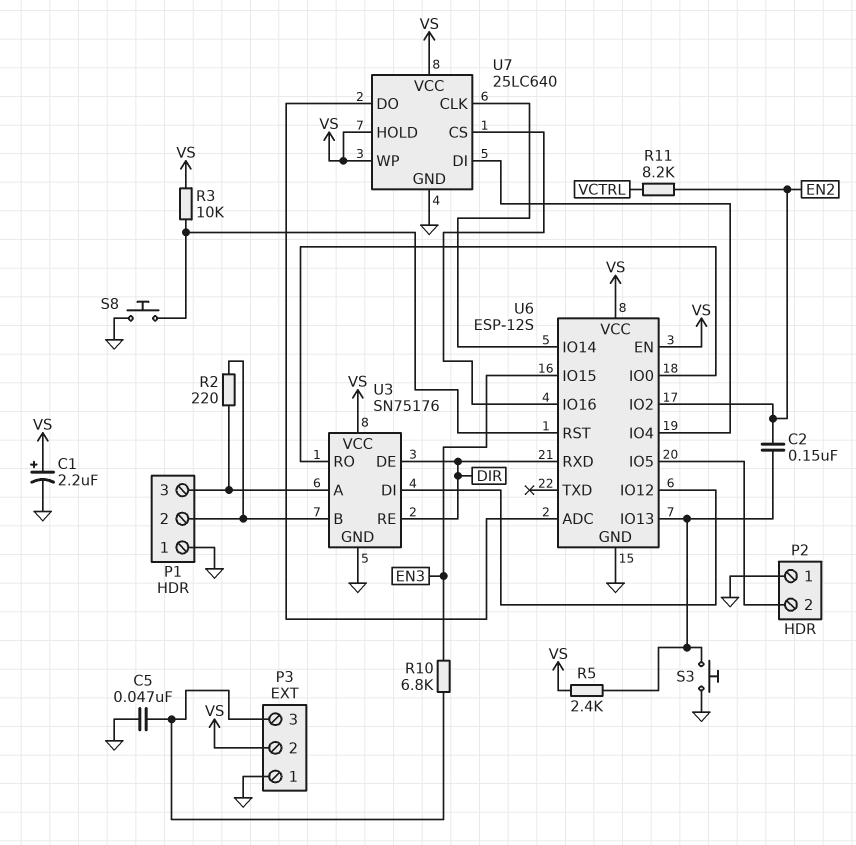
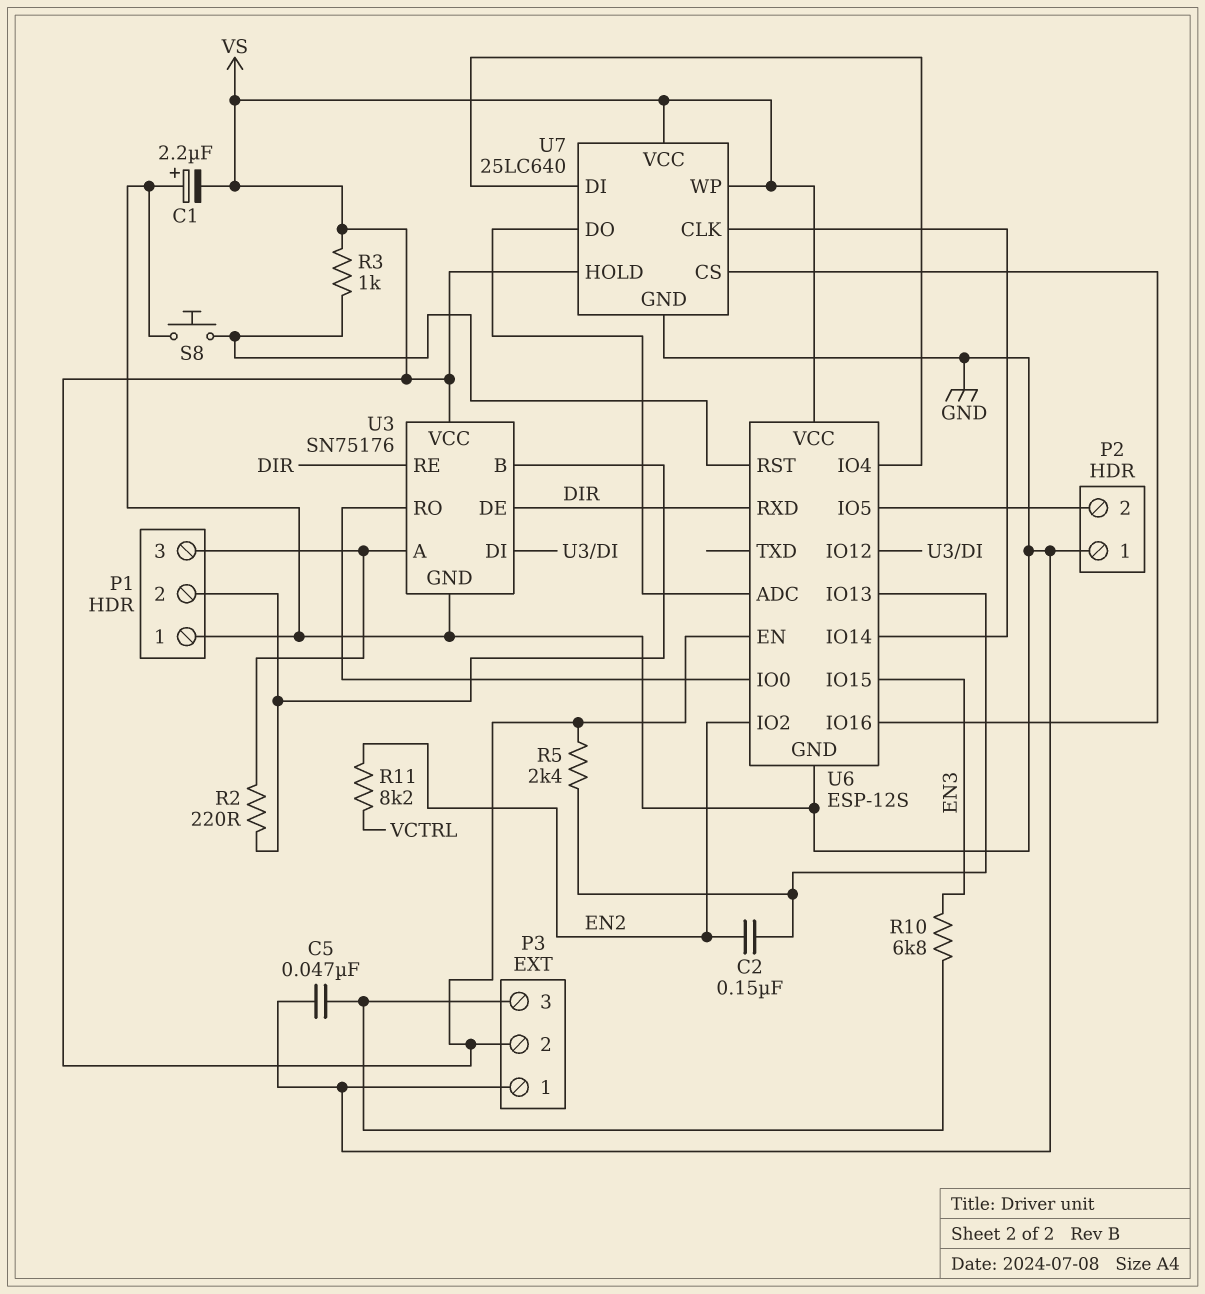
C1: 2.2uF (plus VS, minus GND) -> 2.2uF (plus GND, minus VS)
R3: 10k (U6/RST, VS) -> 1k (U6/RST, VS)
S3: button (GND, U6/IO13) -> none

